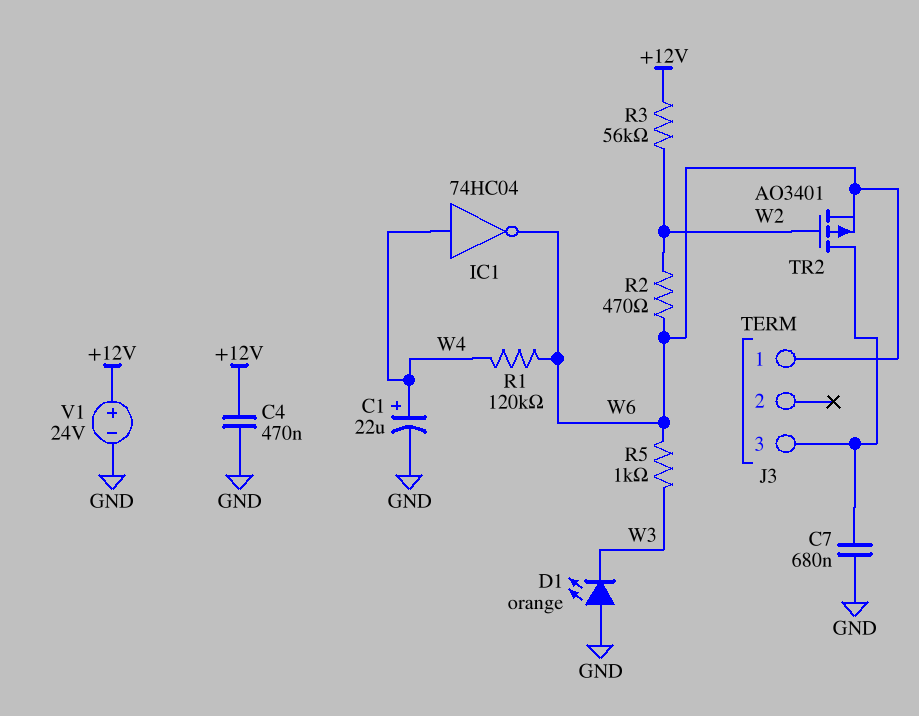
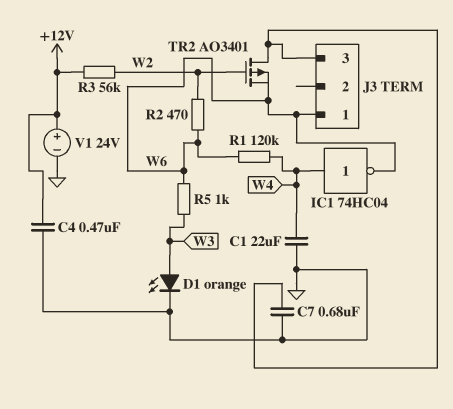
C1: 22uF (plus W4, minus GND) -> 22uF (GND, W4)
D1: LED orange (A GND, K W3) -> LED orange (A W3, K GND)

